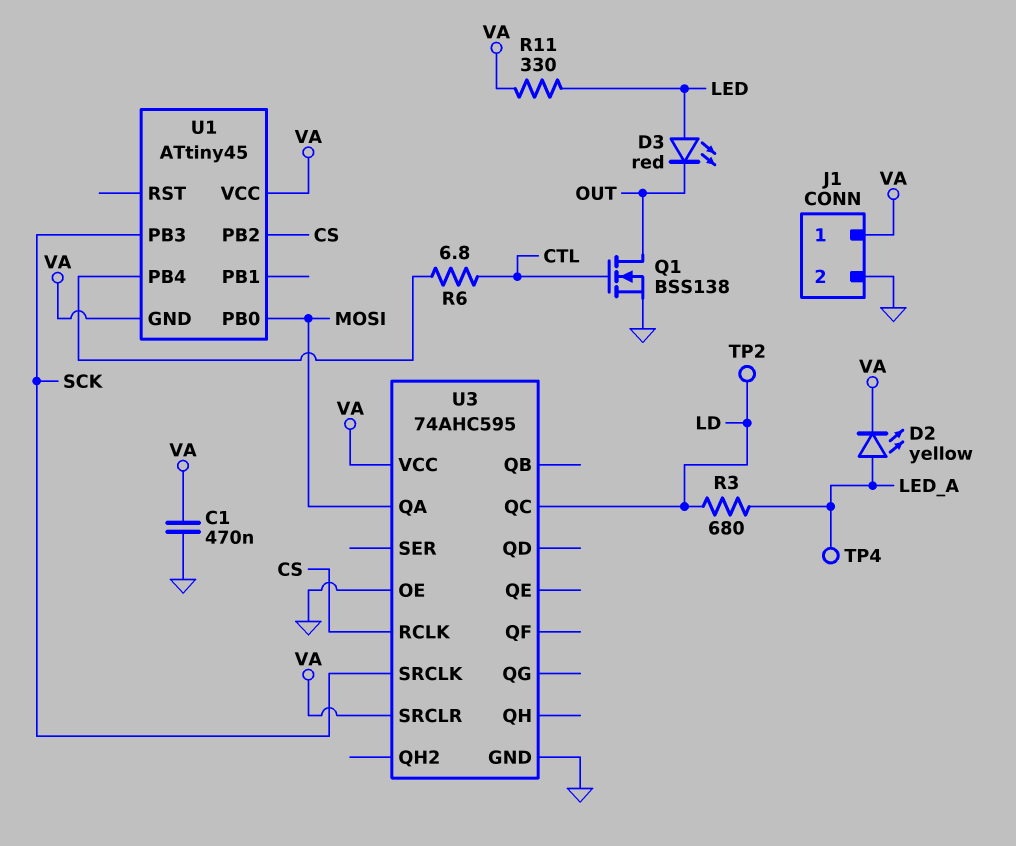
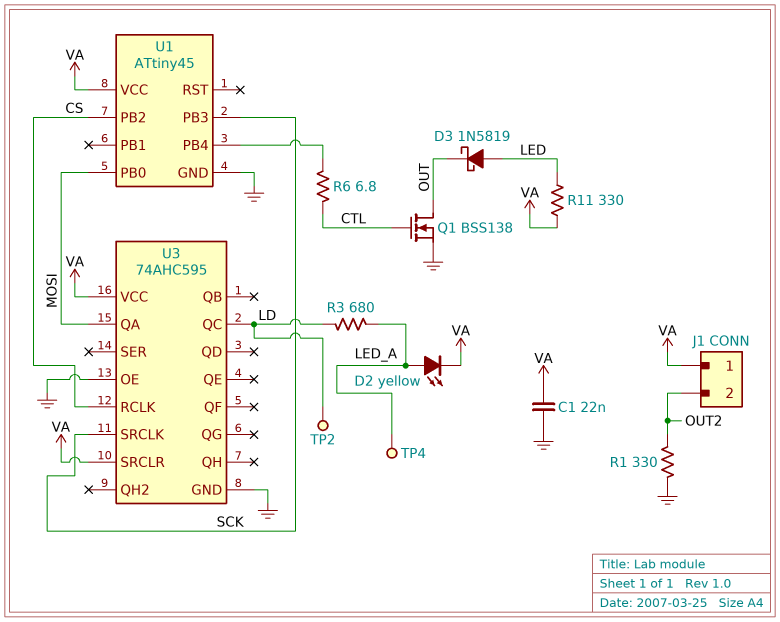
C1: 470nF (GND, VA) -> 22nF (GND, VA)
D3: LED red (A LED, K OUT) -> schottky 1N5819 (A LED, K OUT)
J1 pin 2: GND -> OUT2
R1: none -> 330 (GND, OUT2)
U1 pin GND: VA -> GND

